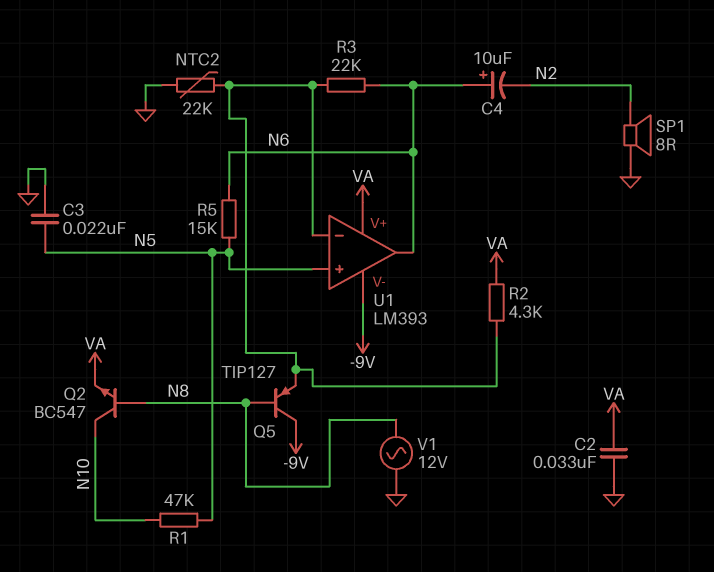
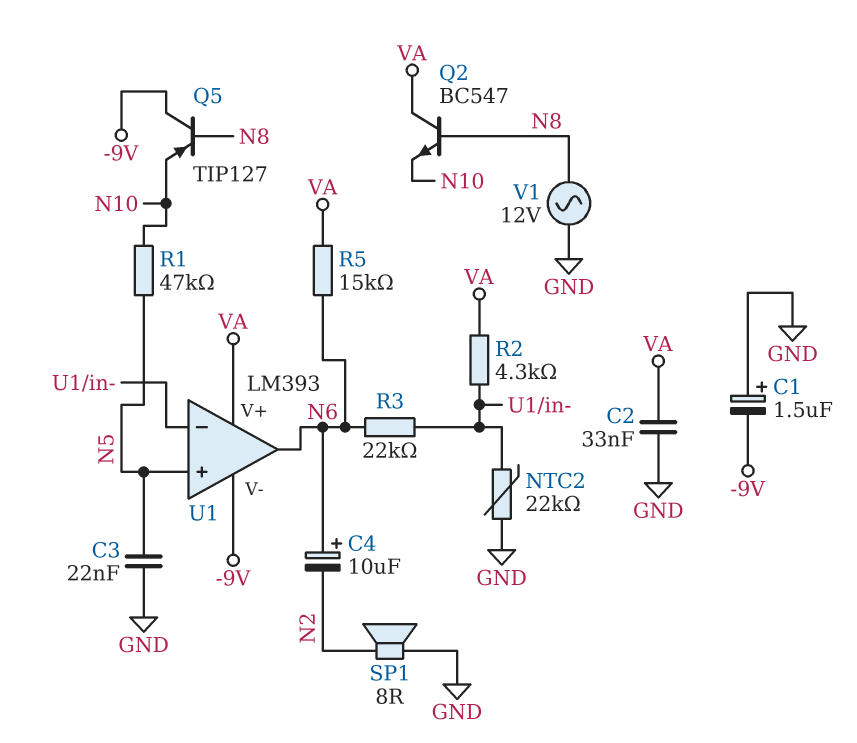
C1: none -> 1.5uF (plus GND, minus -9V)
Q2: NPN BC547 (B N8, C N10, E VA) -> NPN BC547 (B N8, C VA, E N10)
Q5: PNP TIP127 (B N8, C -9V, E U1/in-) -> PNP TIP127 (B N8, C -9V, E N10)
R5: 15k (N5, N6) -> 15k (N6, VA)

